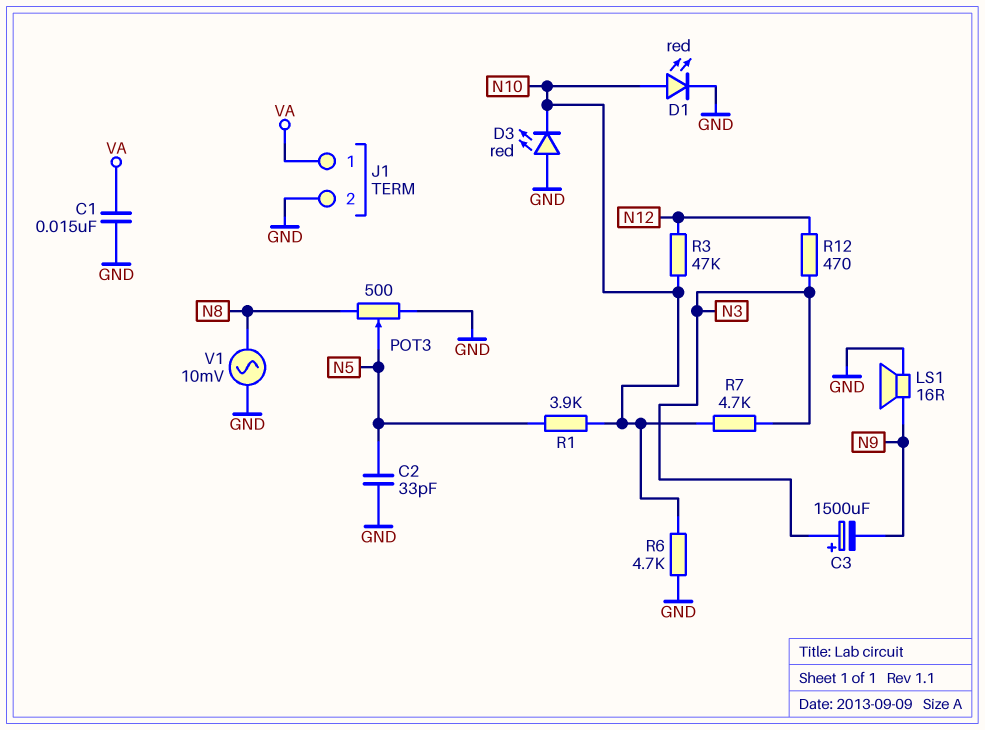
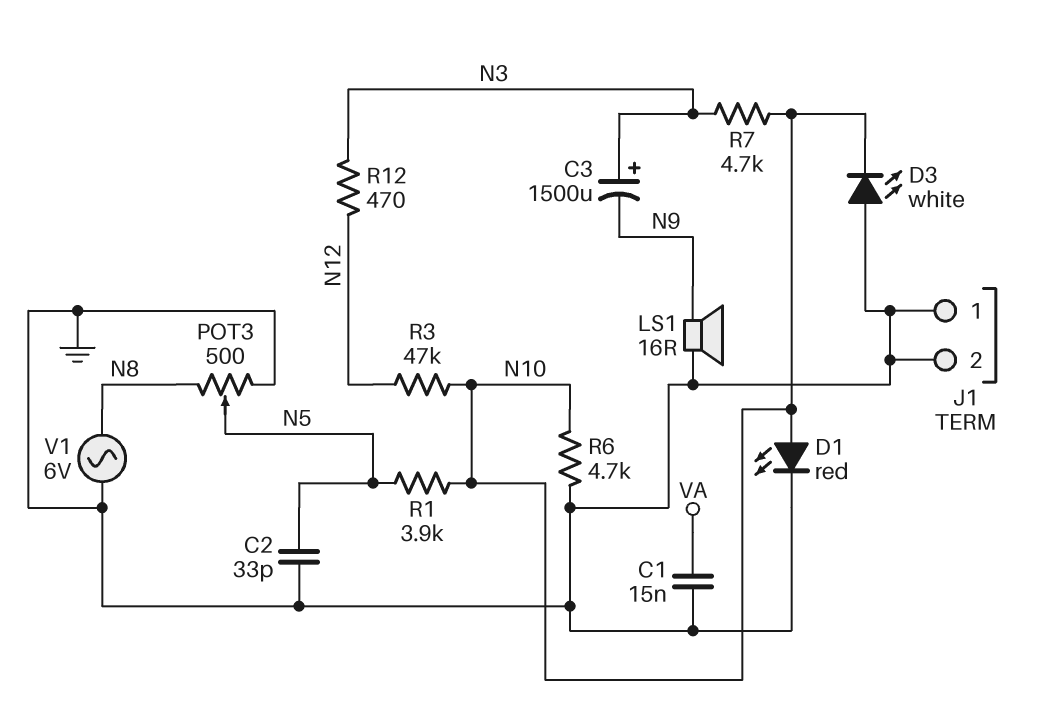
D3: LED red (A GND, K N10) -> LED white (A GND, K N10)
J1 pin 1: VA -> GND
V1: AC 10mV (GND, N8) -> AC 6V (GND, N8)

